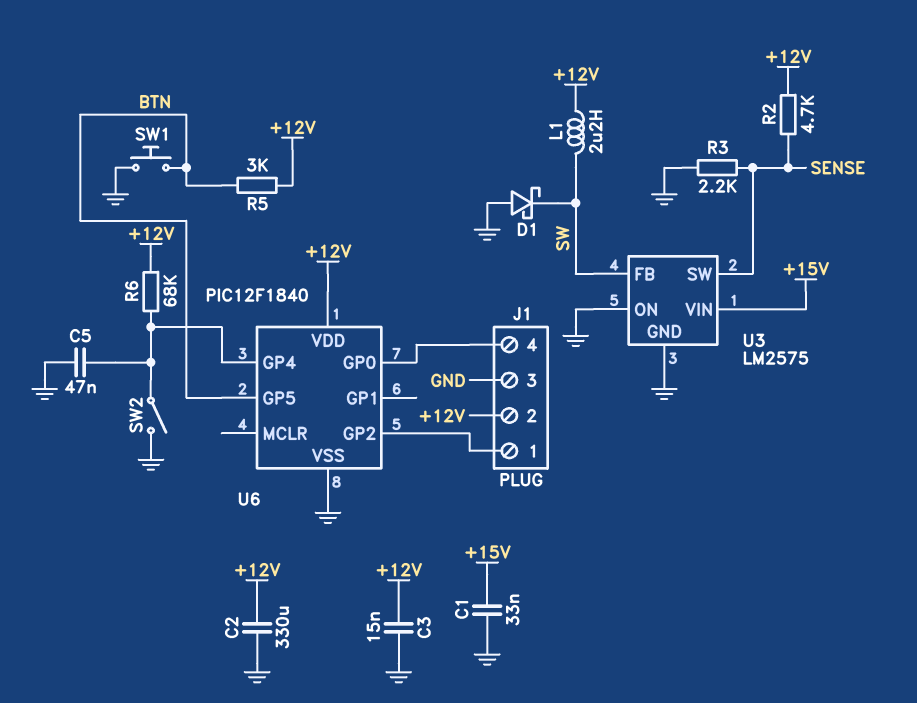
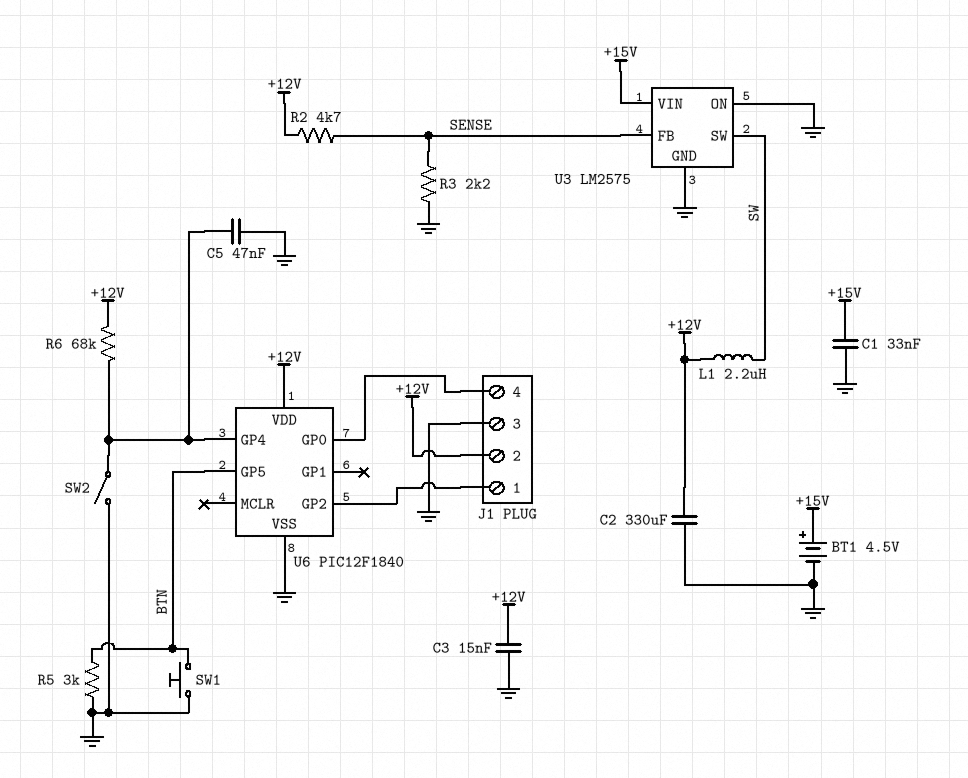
BT1: none -> 4.5V (plus +15V, minus GND)
D1: schottky (A GND, K SW) -> none
R5: 3k (+12V, BTN) -> 3k (BTN, GND)
U3 pin FB: SW -> SENSE
U3 pin SW: SENSE -> SW

